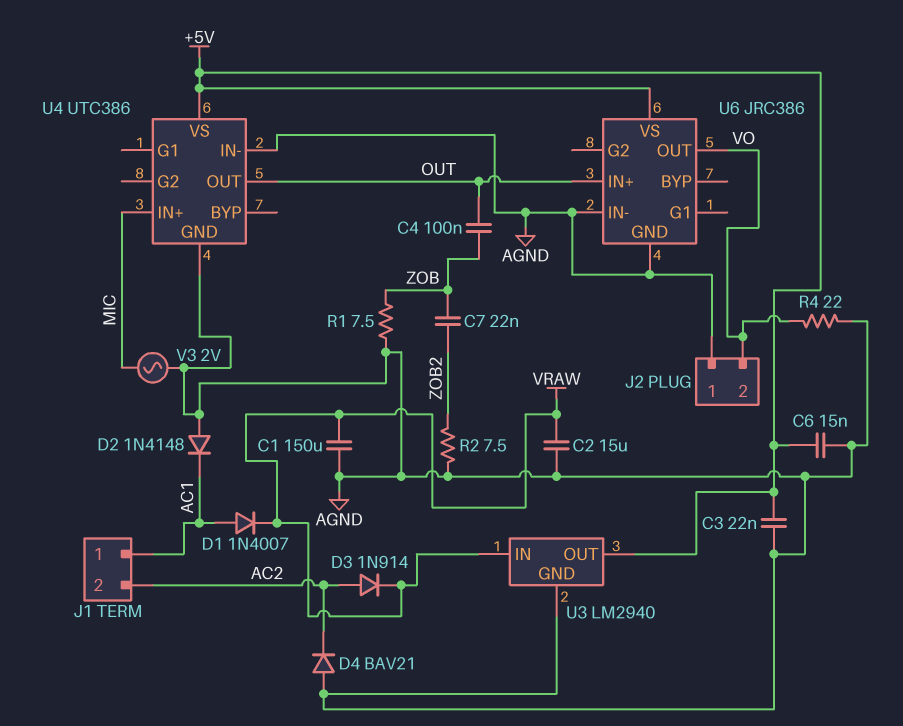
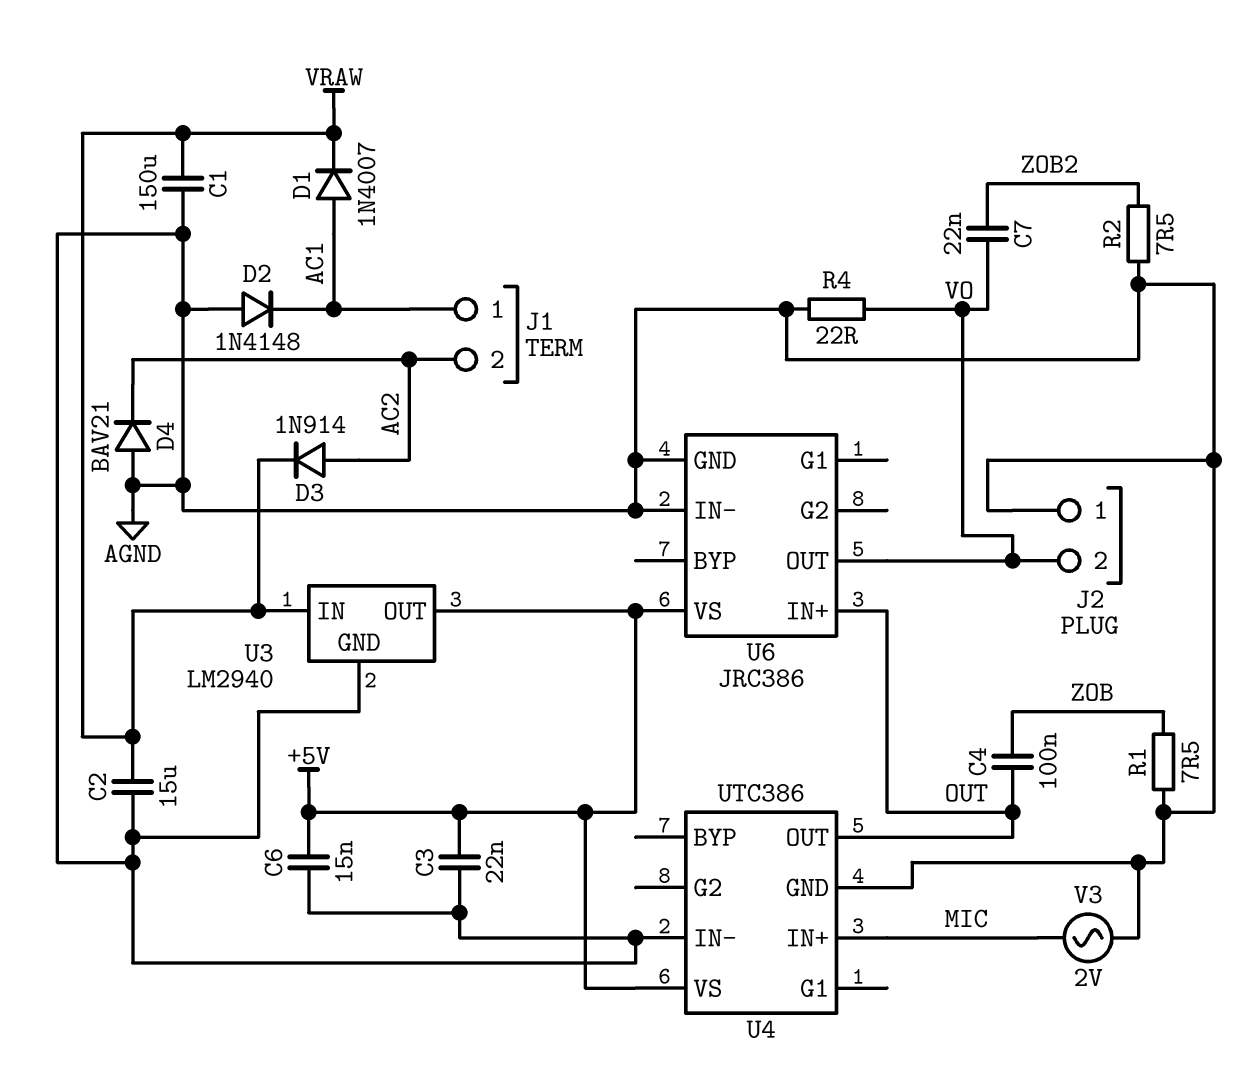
C7: 22nF (ZOB, ZOB2) -> 22nF (VO, ZOB2)

